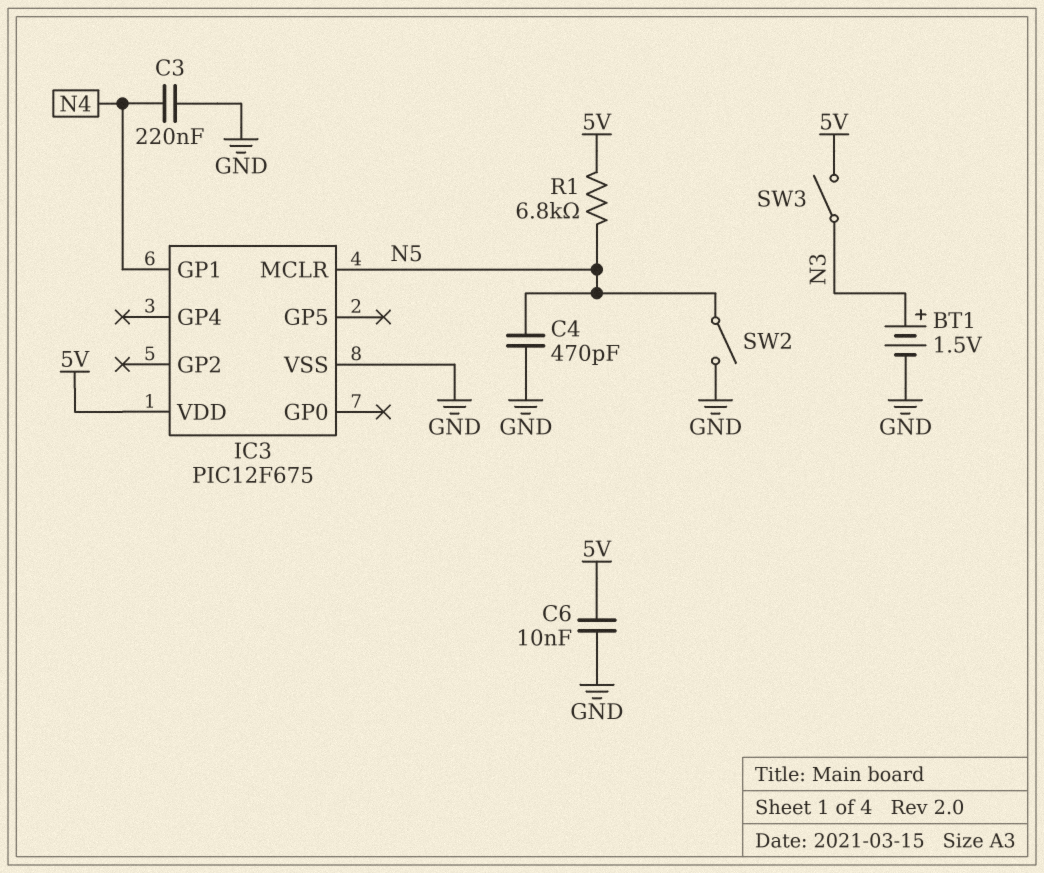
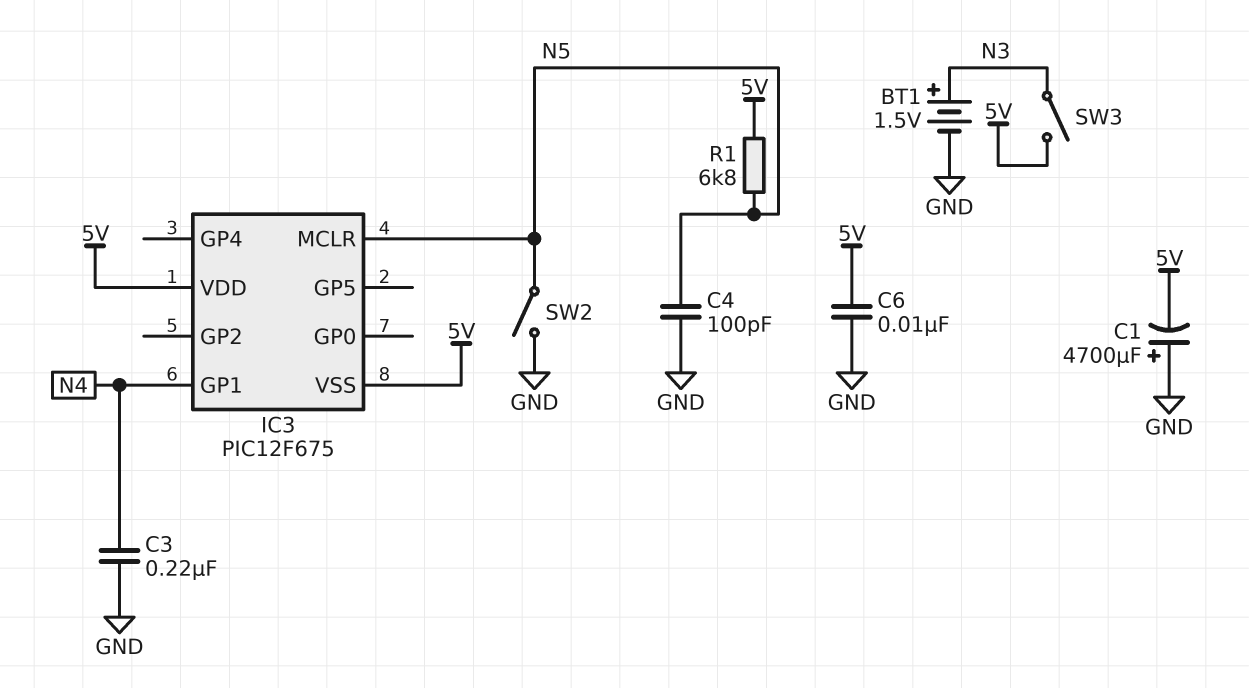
C1: none -> 4700uF (plus GND, minus 5V)
C4: 470pF (GND, N5) -> 100pF (GND, N5)
IC3 pin VSS: GND -> 5V

